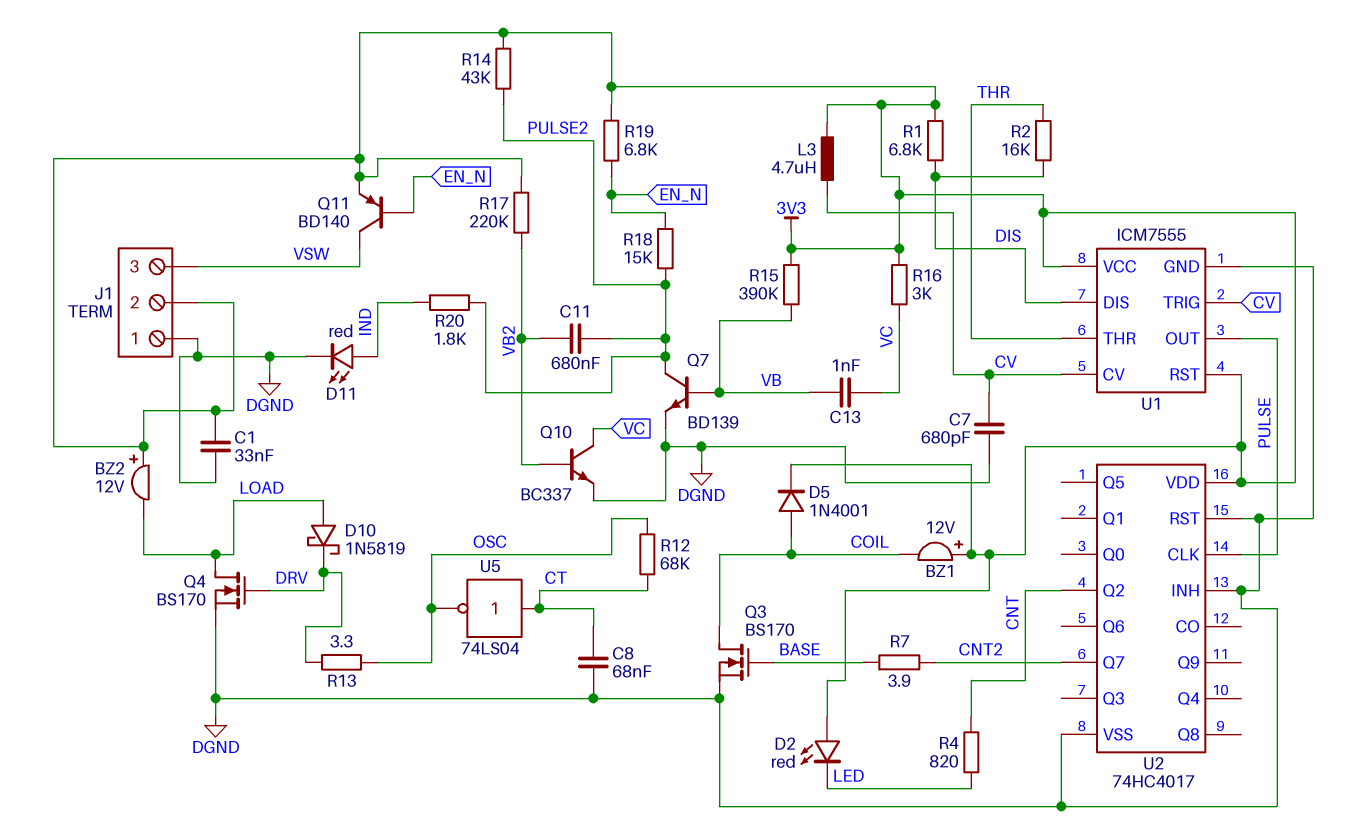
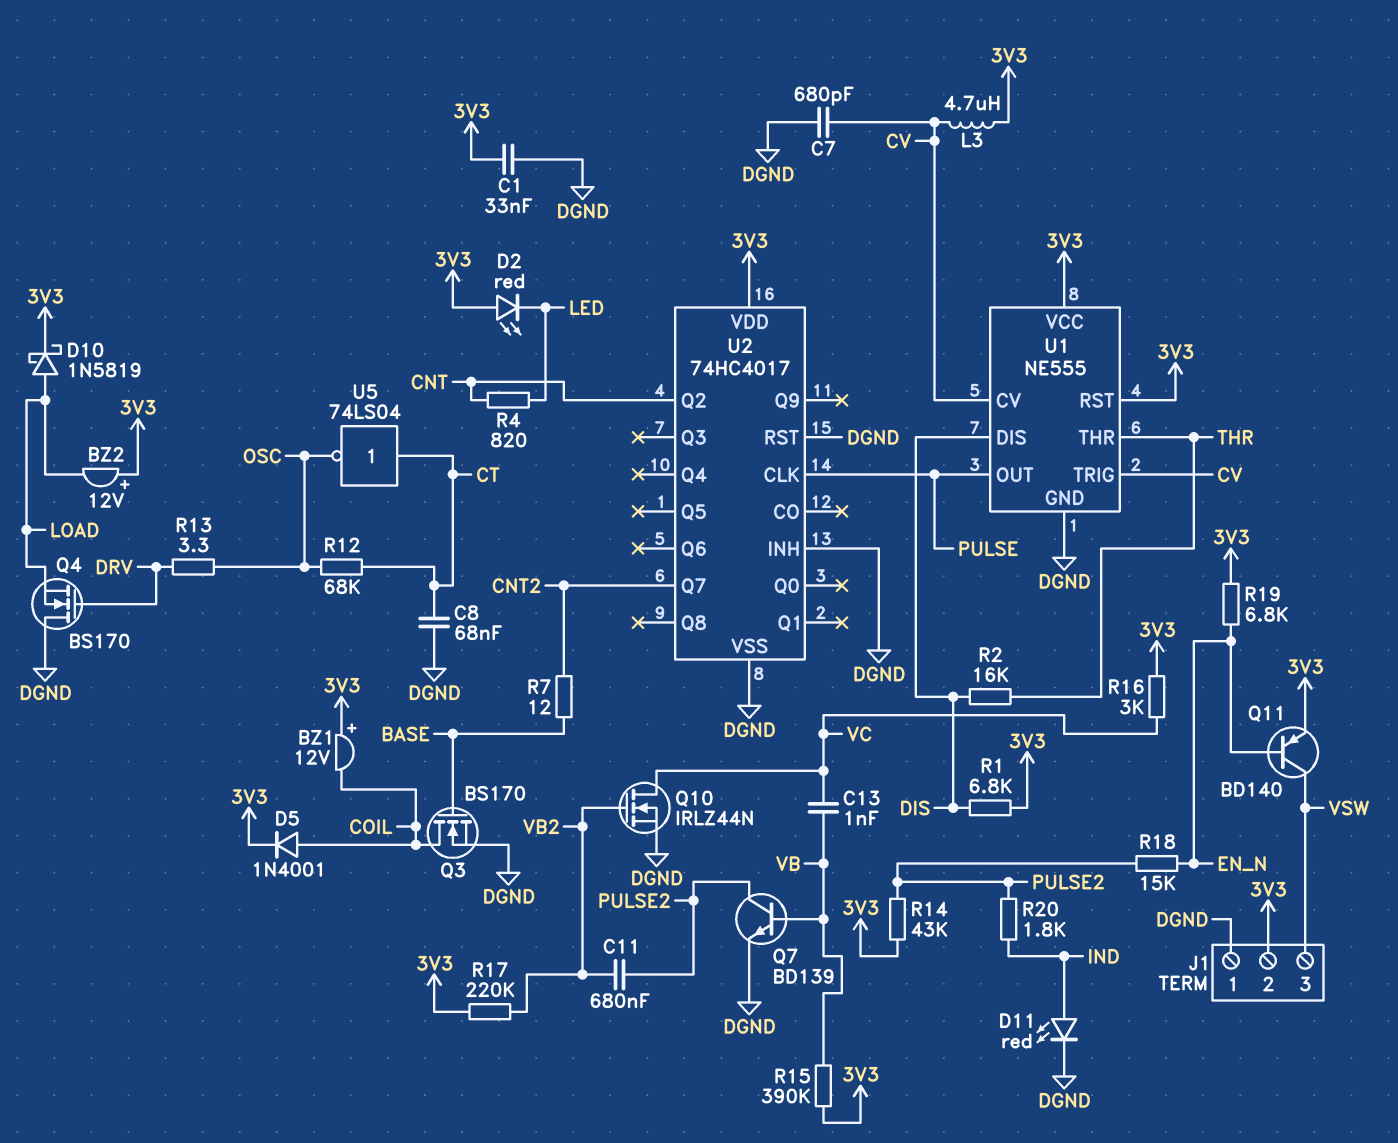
D10: schottky 1N5819 (A LOAD, K DRV) -> schottky 1N5819 (A LOAD, K 3V3)
Q4: NMOS BS170 (G DRV, D LOAD, S DGND) -> NMOS BS170 (G DRV, D DGND, S LOAD)
Q10: NPN BC337 (B VB2, C VC, E DGND) -> NMOS IRLZ44N (G VB2, D VC, S DGND)
R7: 3.9 (BASE, CNT2) -> 12 (BASE, CNT2)
U1: ICM7555 -> NE555

